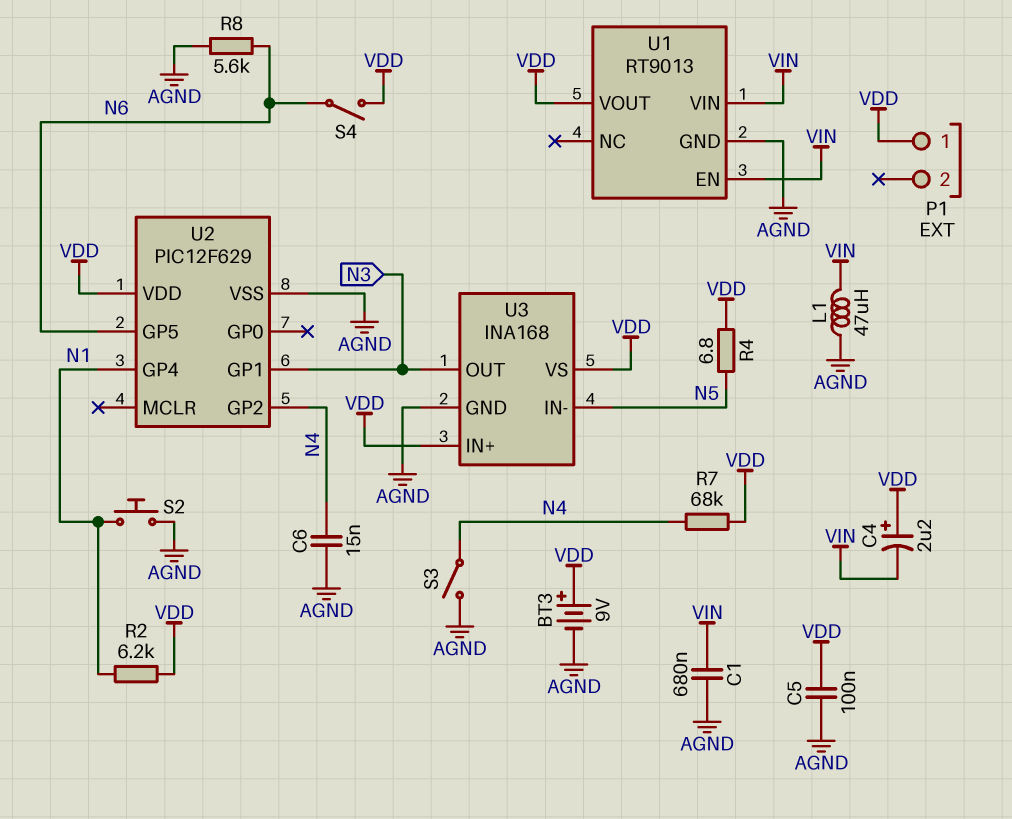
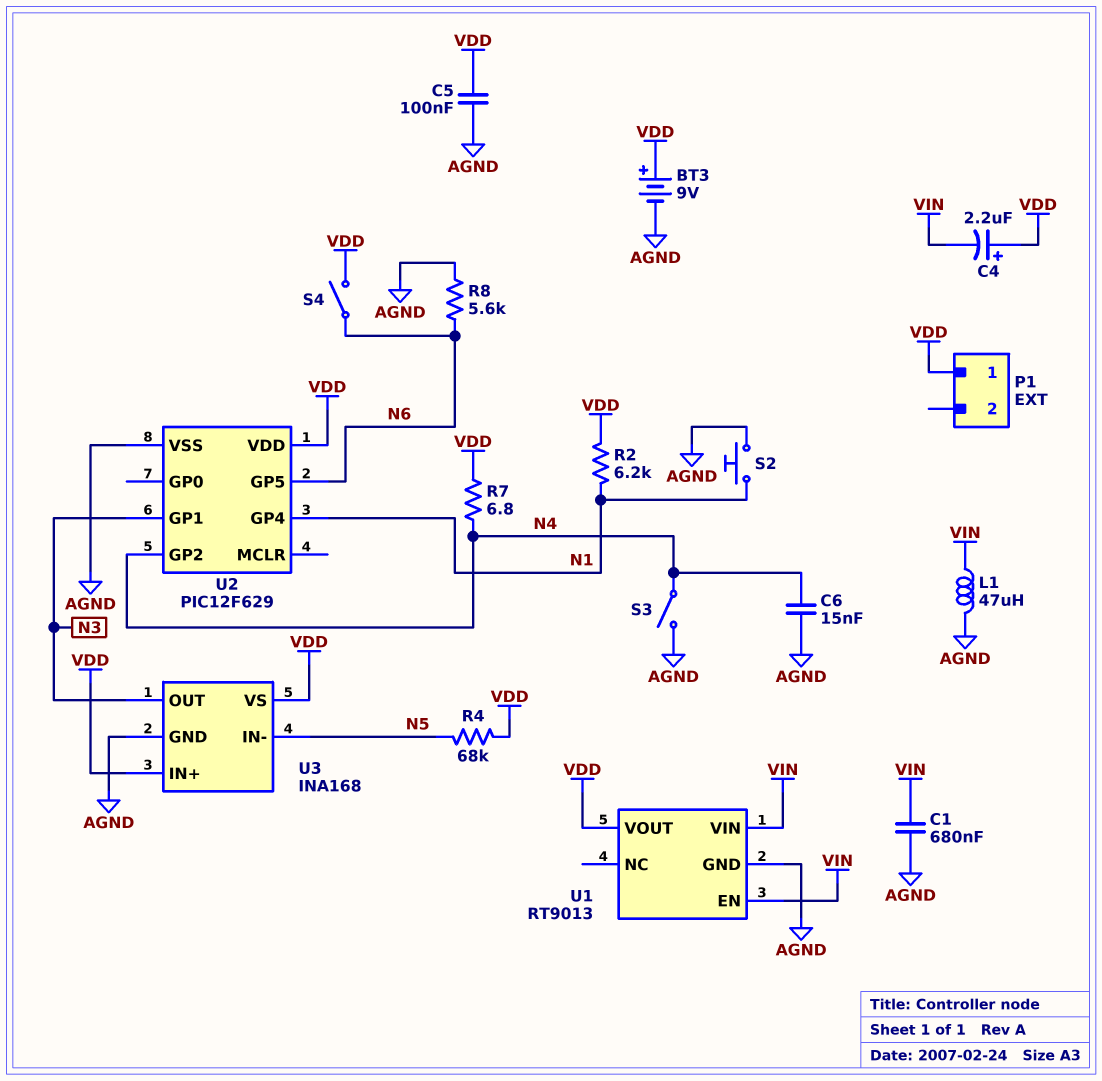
R4: 6.8 (N5, VDD) -> 68k (N5, VDD)
R7: 68k (N4, VDD) -> 6.8 (N4, VDD)

